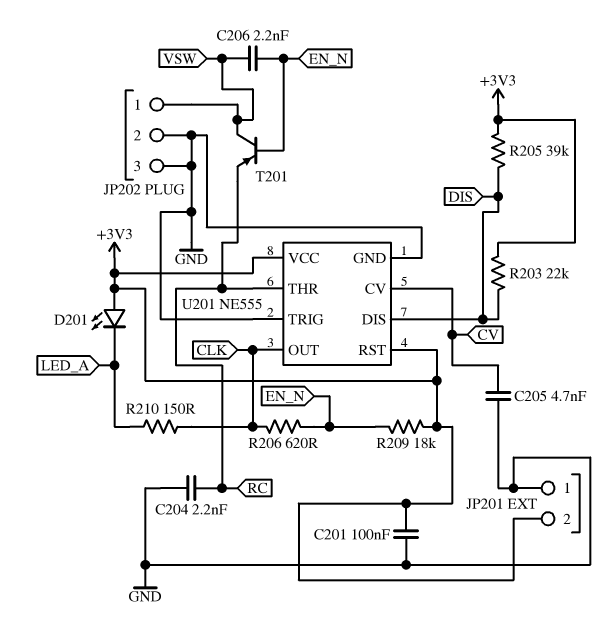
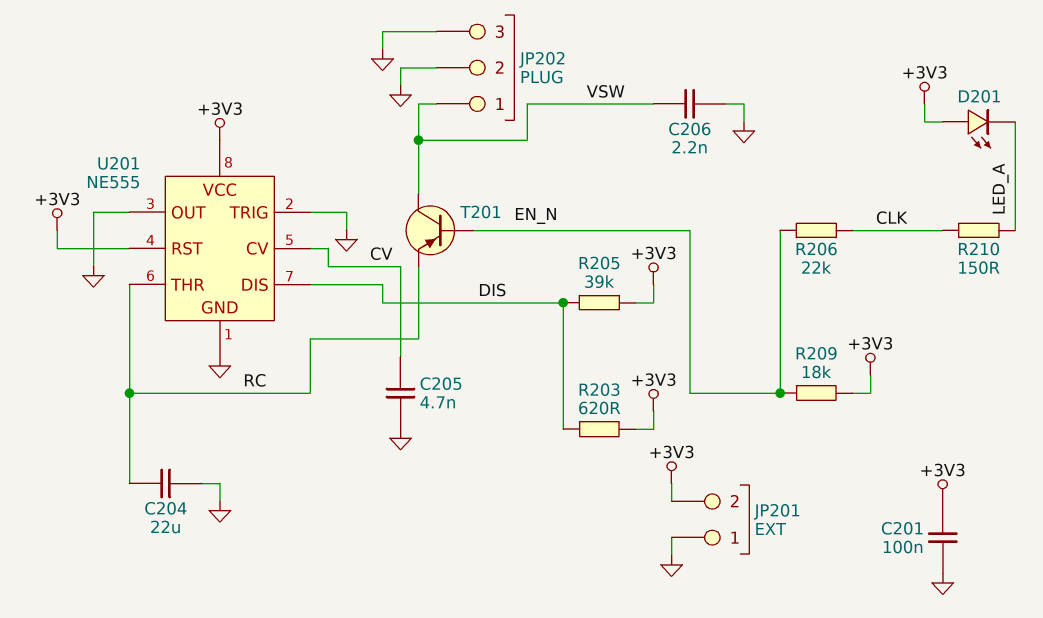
C204: 2.2nF (GND, RC) -> 22uF (GND, RC)
C206: 2.2nF (EN_N, VSW) -> 2.2nF (GND, VSW)
R203: 22k (+3V3, DIS) -> 620 (+3V3, DIS)
R206: 620 (CLK, EN_N) -> 22k (CLK, EN_N)
U201 pin OUT: CLK -> GND

